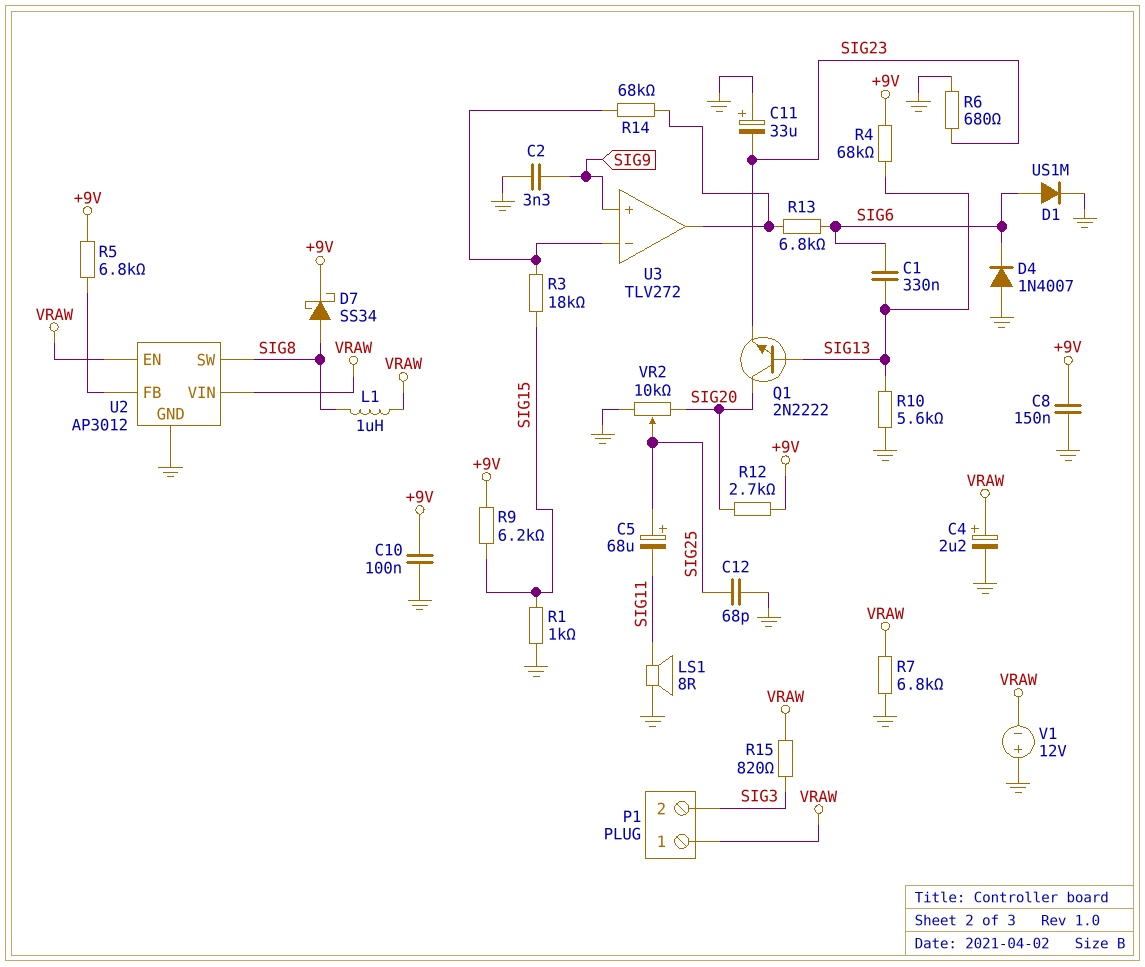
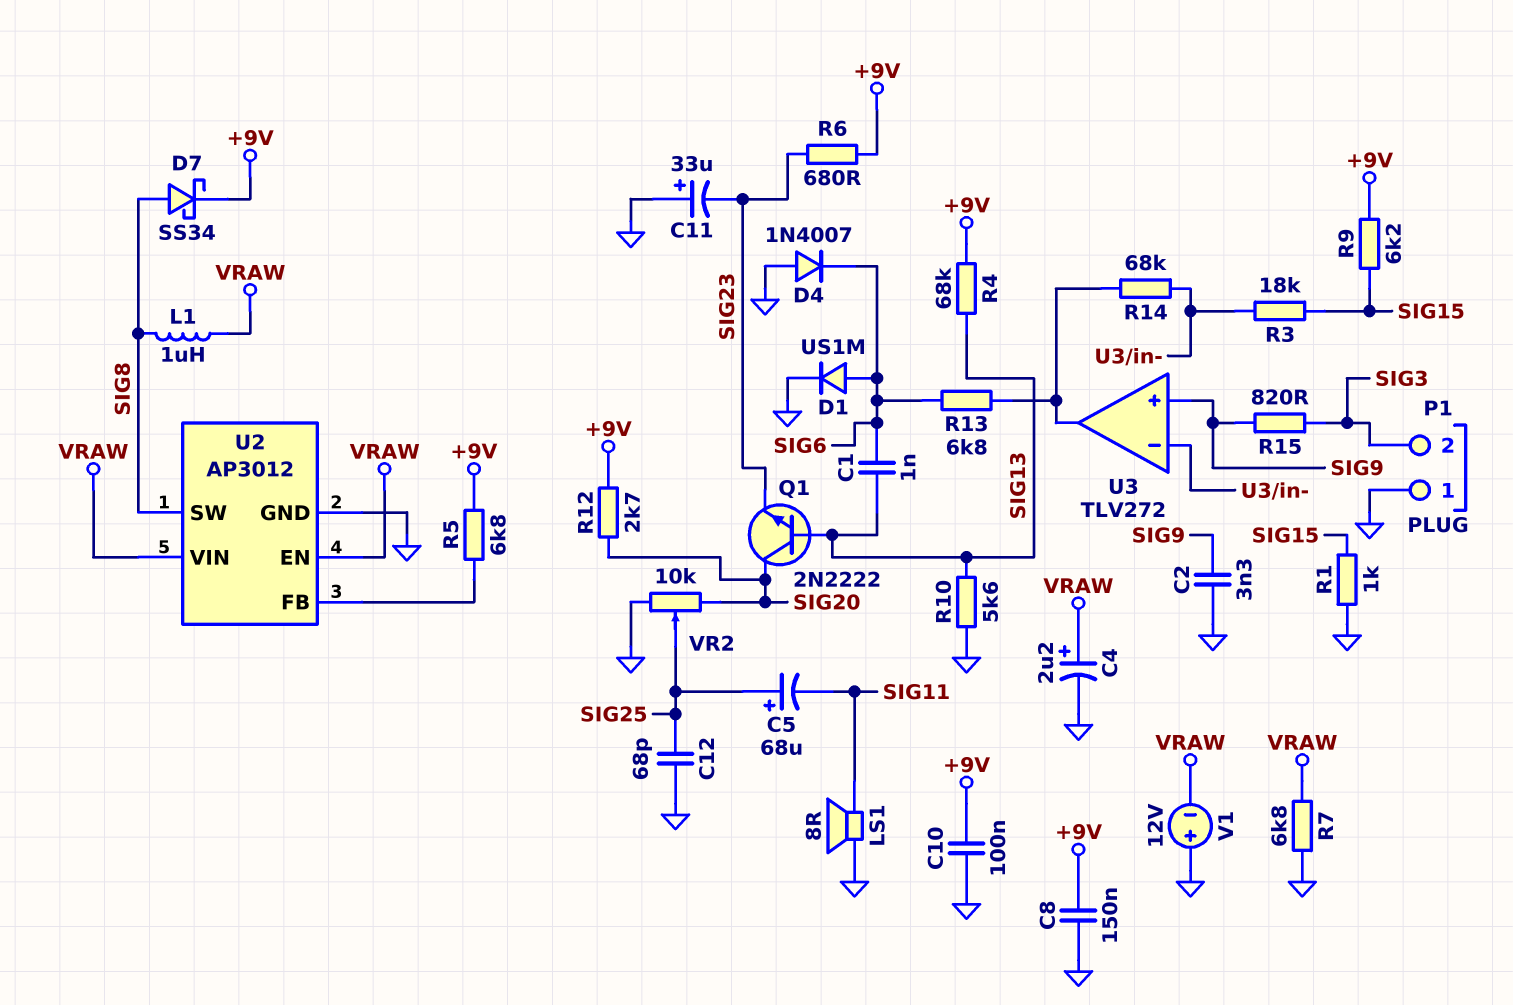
C1: 330nF (SIG6, SIG13) -> 1nF (SIG6, SIG13)
P1 pin 1: VRAW -> GND
R6: 680 (GND, SIG23) -> 680 (+9V, SIG23)
R15: 820 (SIG3, VRAW) -> 820 (SIG3, SIG9)

